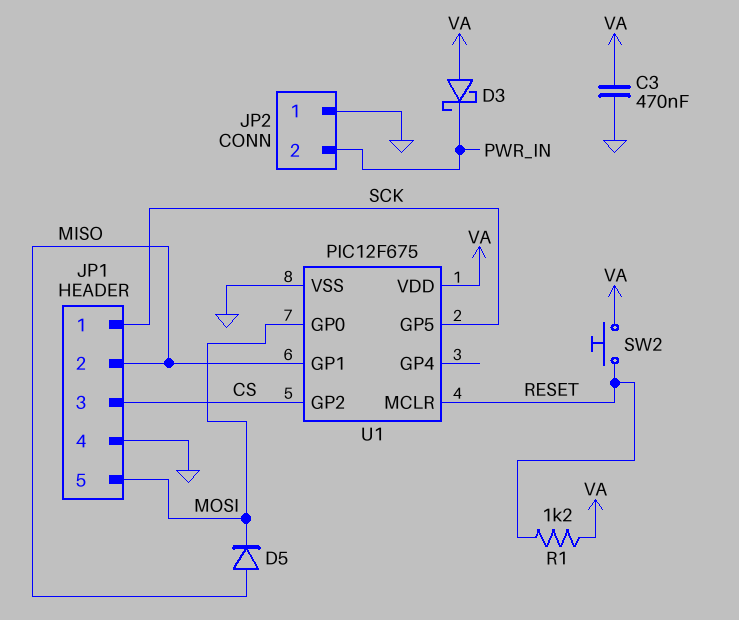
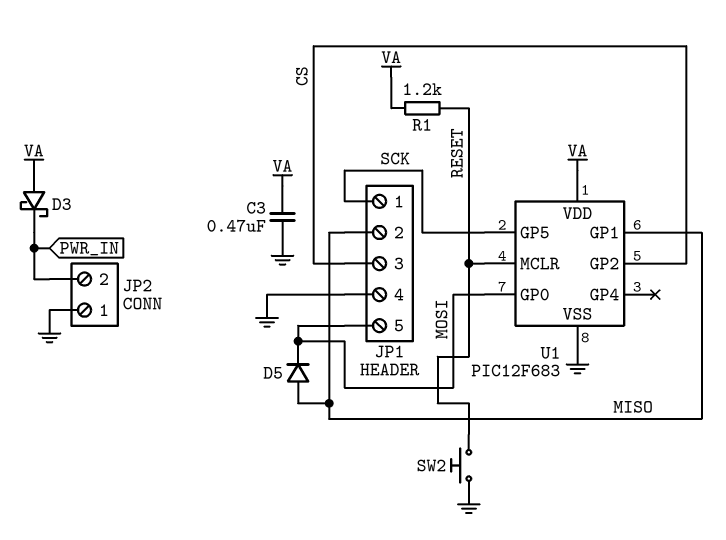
SW2: button (RESET, VA) -> button (GND, RESET)
U1: PIC12F675 -> PIC12F683

